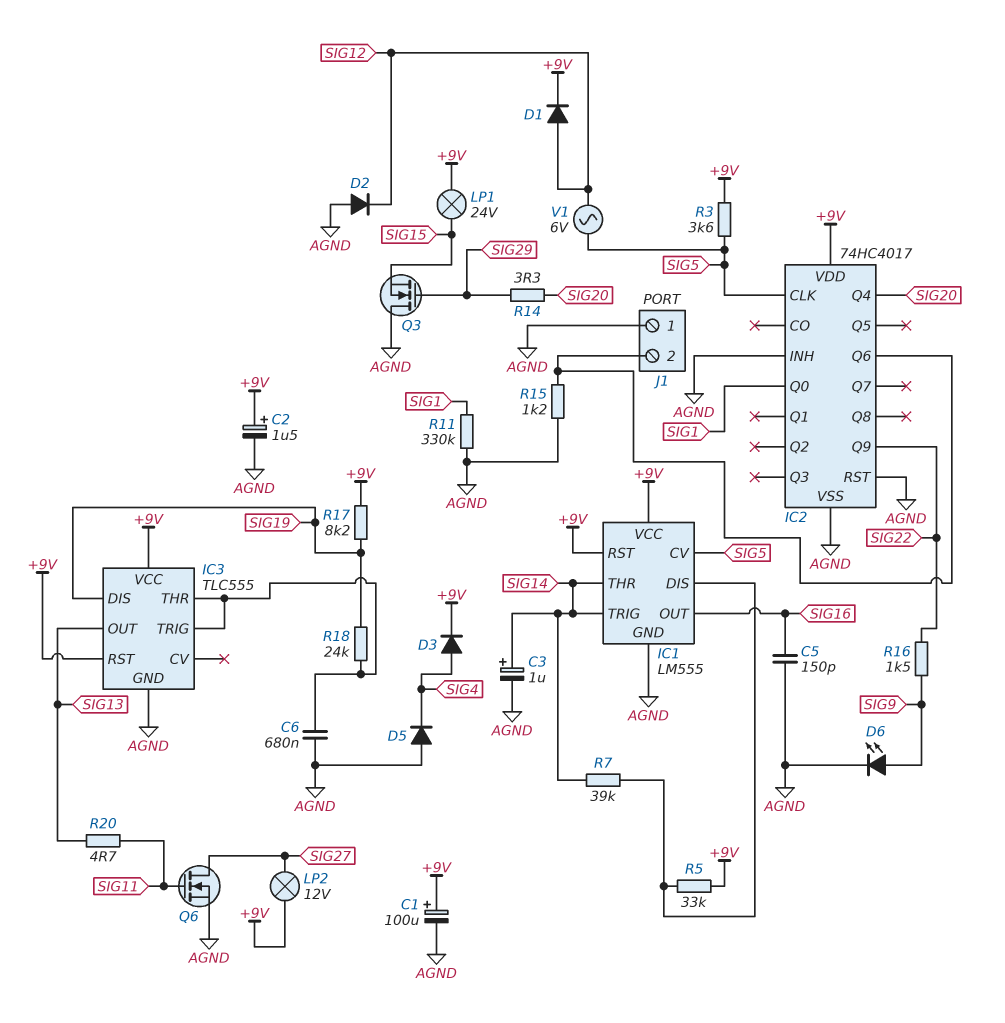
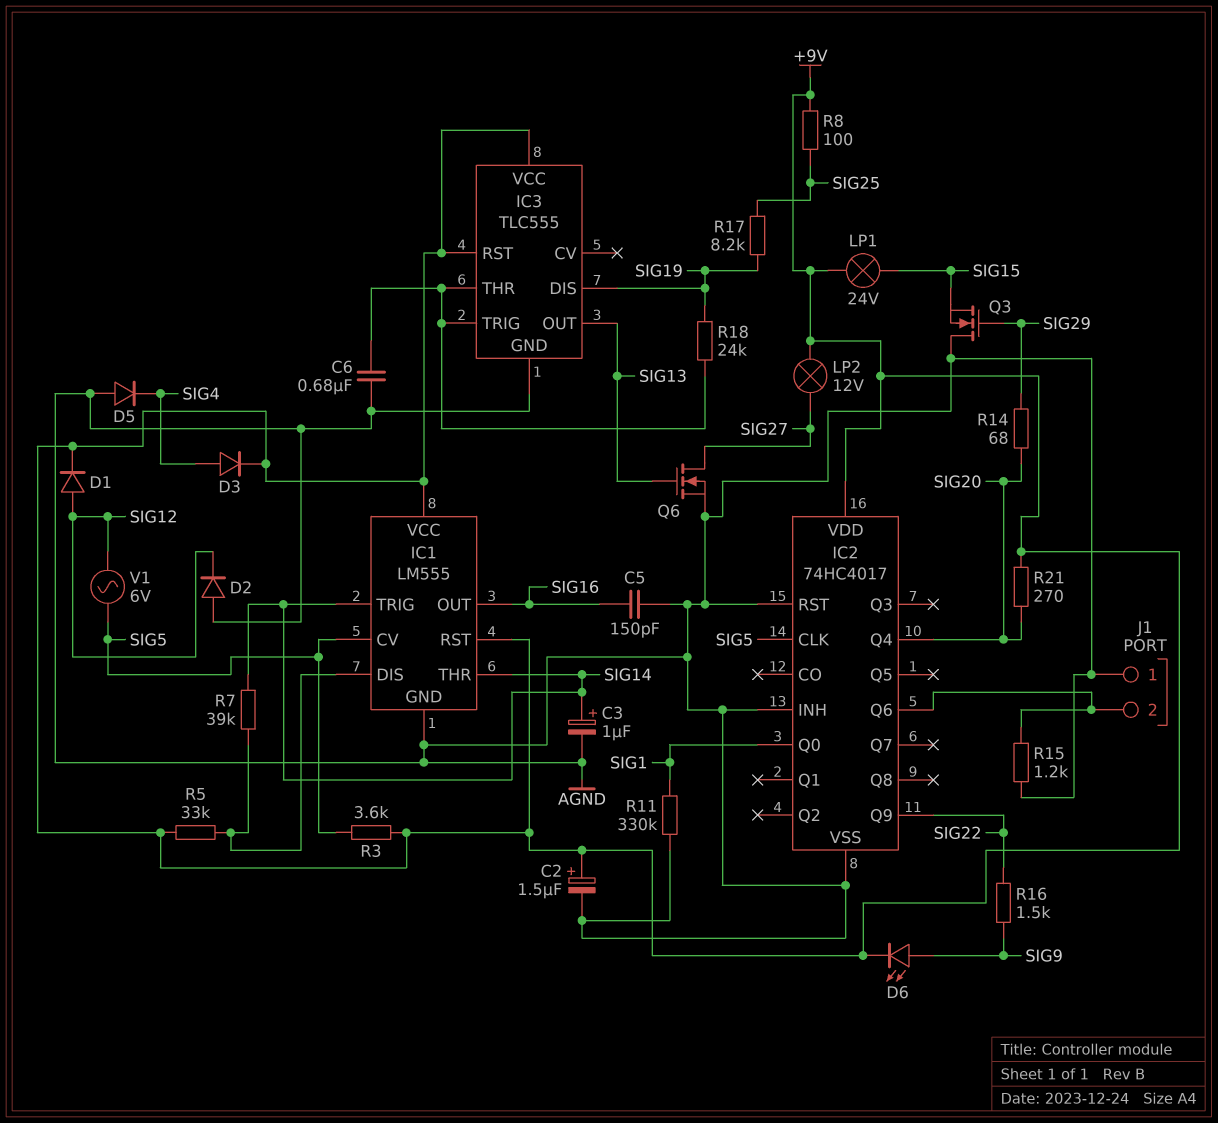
C1: 100uF (plus +9V, minus AGND) -> none
D6: LED (A SIG9, K AGND) -> LED (A SIG9, K +9V)
Q6: NMOS (G SIG11, D SIG27, S AGND) -> NMOS (G SIG13, D SIG27, S AGND)
R8: none -> 100 (+9V, SIG25)
R14: 3.3 (SIG20, SIG29) -> 68 (SIG20, SIG29)
R17: 8.2k (+9V, SIG19) -> 8.2k (SIG19, SIG25)
R20: 4.7 (SIG11, SIG13) -> none
R21: none -> 270 (+9V, SIG20)

